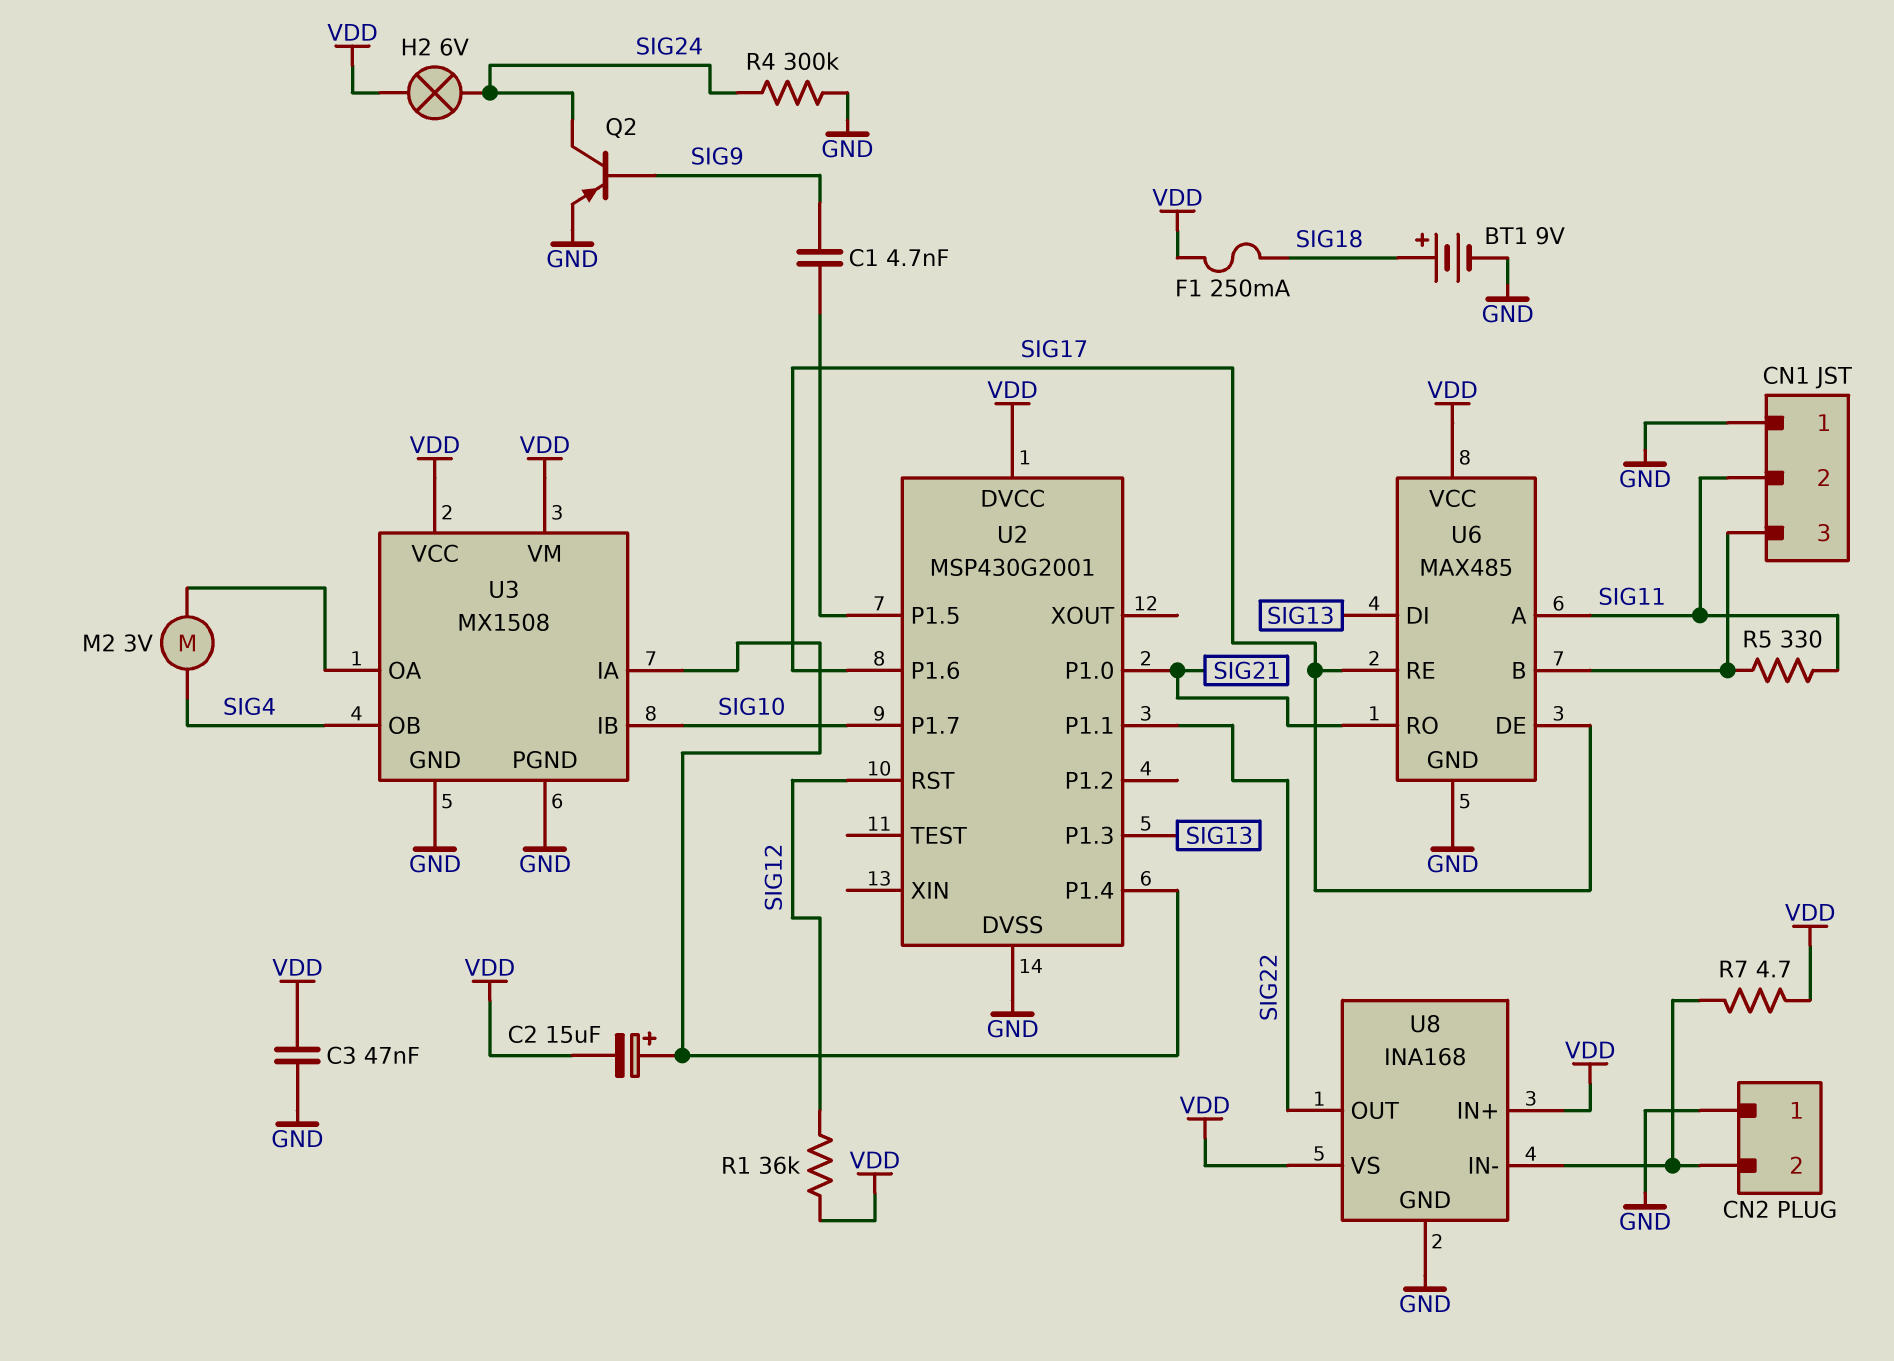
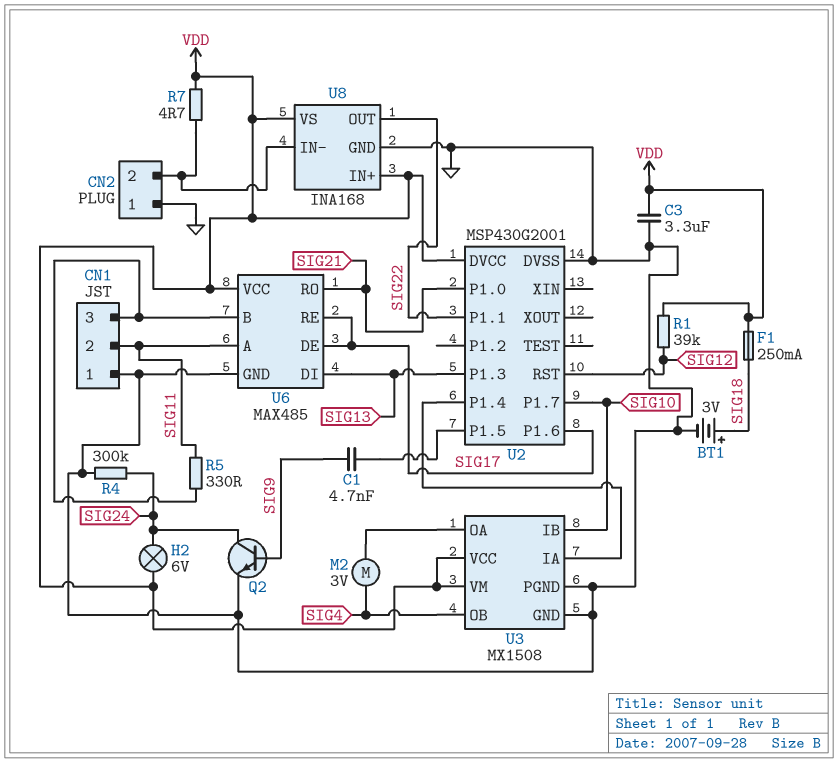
BT1: 9V (plus SIG18, minus GND) -> 3V (plus SIG18, minus GND)
C2: 15uF (plus U2/P1.4, minus VDD) -> none
C3: 47nF (GND, VDD) -> 3.3uF (GND, VDD)
Q2: PNP (B SIG9, C SIG24, E GND) -> NPN (B SIG9, C SIG24, E GND)
R1: 36k (SIG12, VDD) -> 39k (SIG12, VDD)

